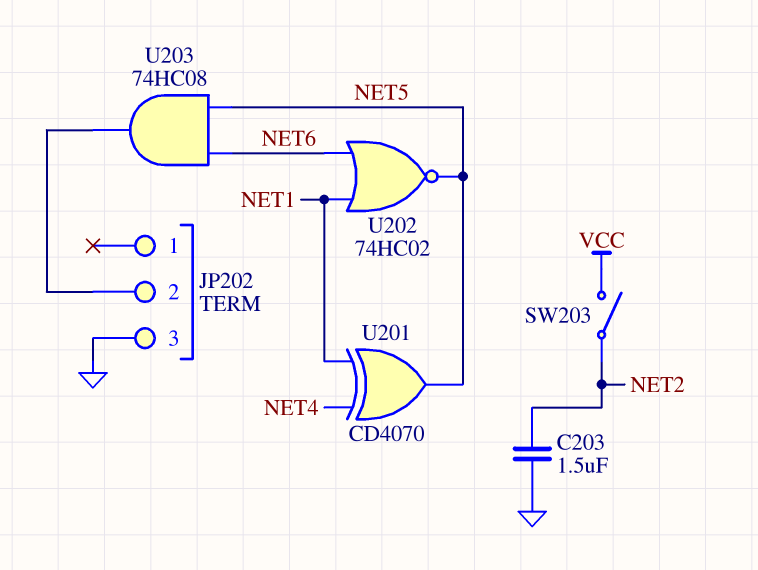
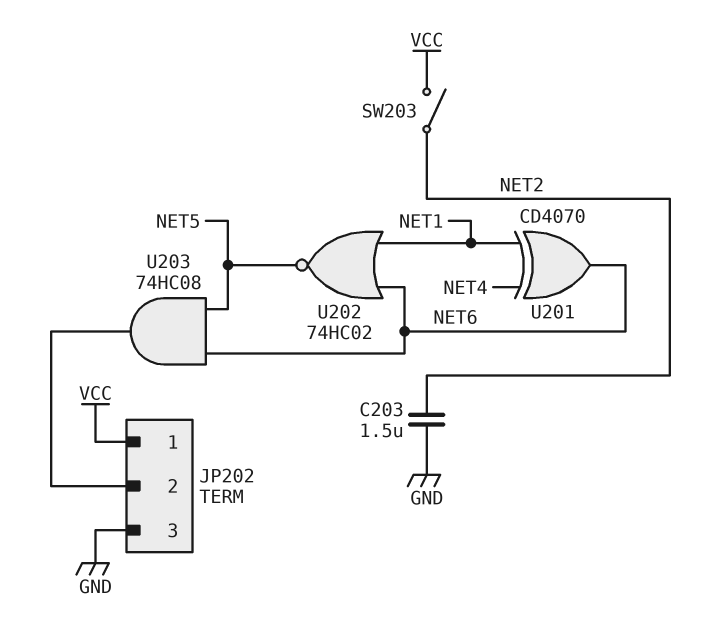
JP202 pin 1: none -> VCC
U201: XOR CD4070 (in NET1, in NET4, out NET5) -> XOR CD4070 (in NET1, in NET4, out NET6)

